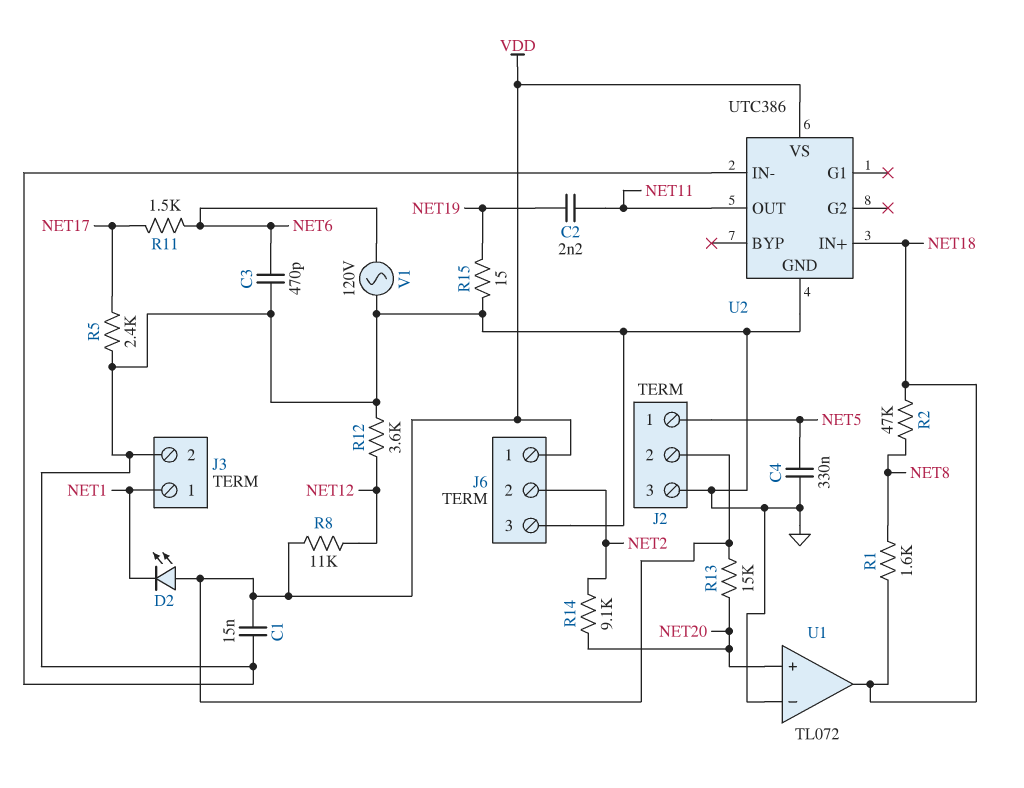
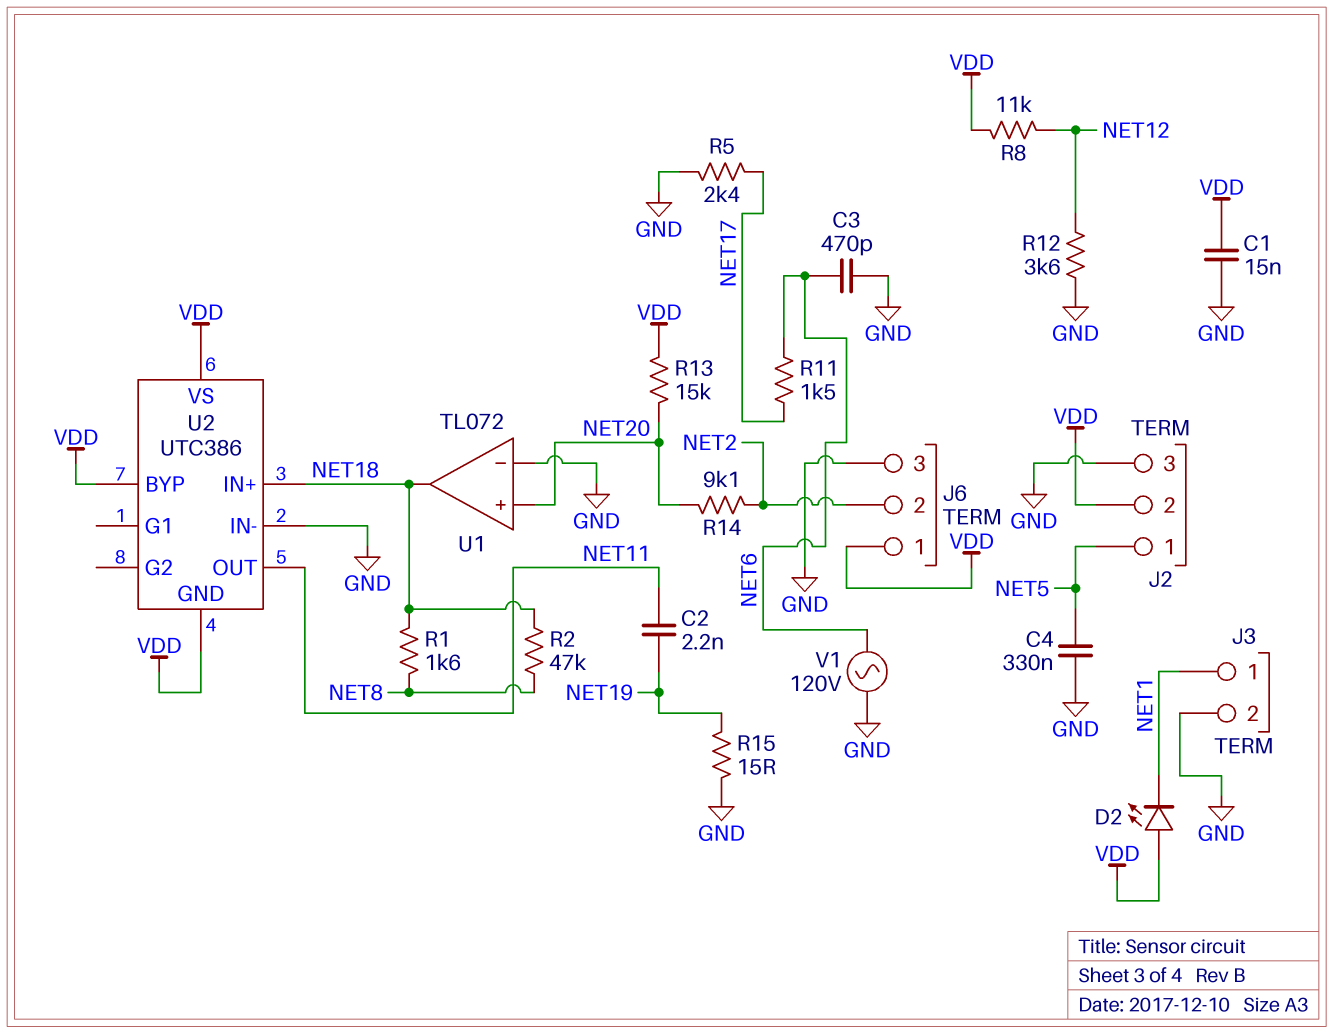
U2 pin BYP: none -> VDD
U2 pin GND: GND -> VDD

